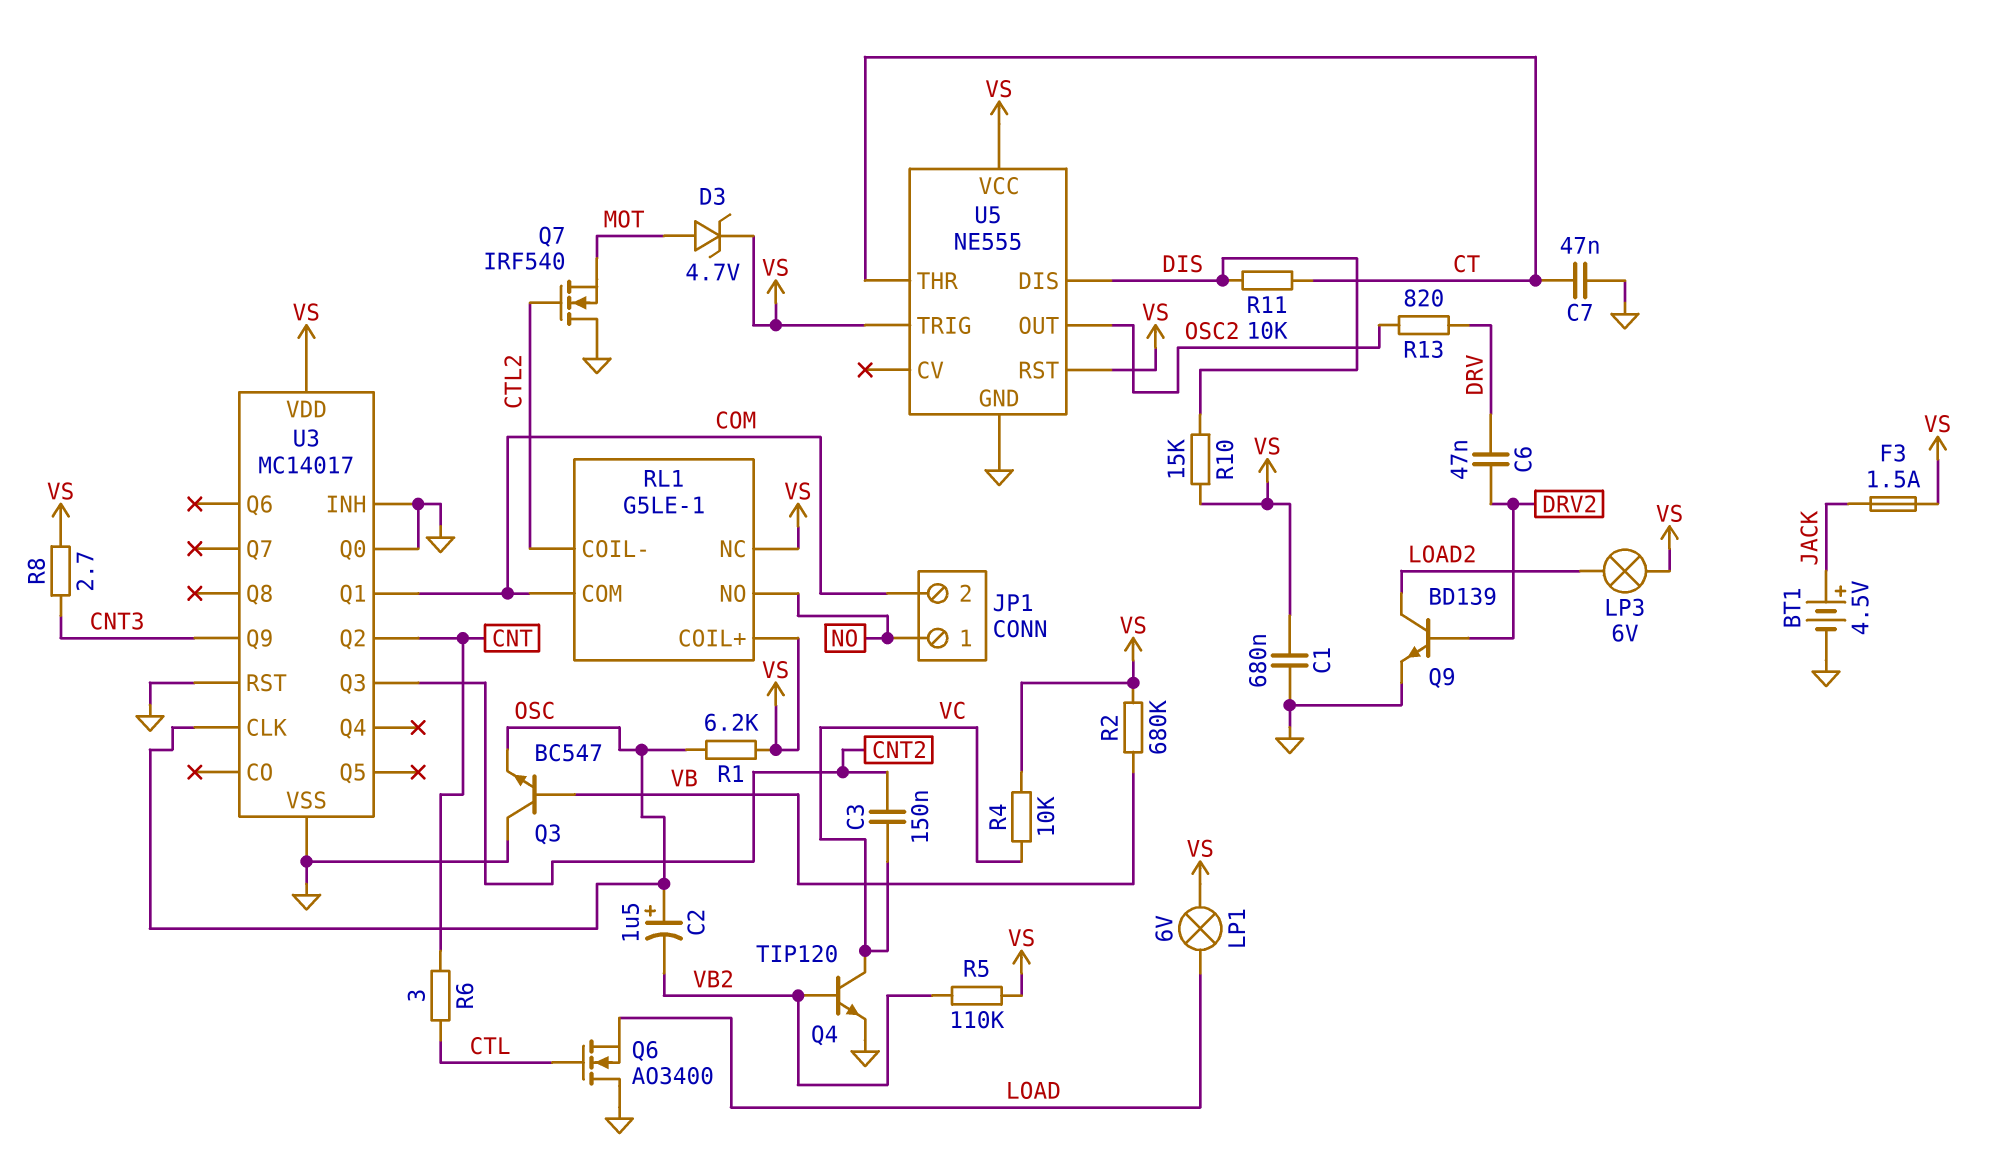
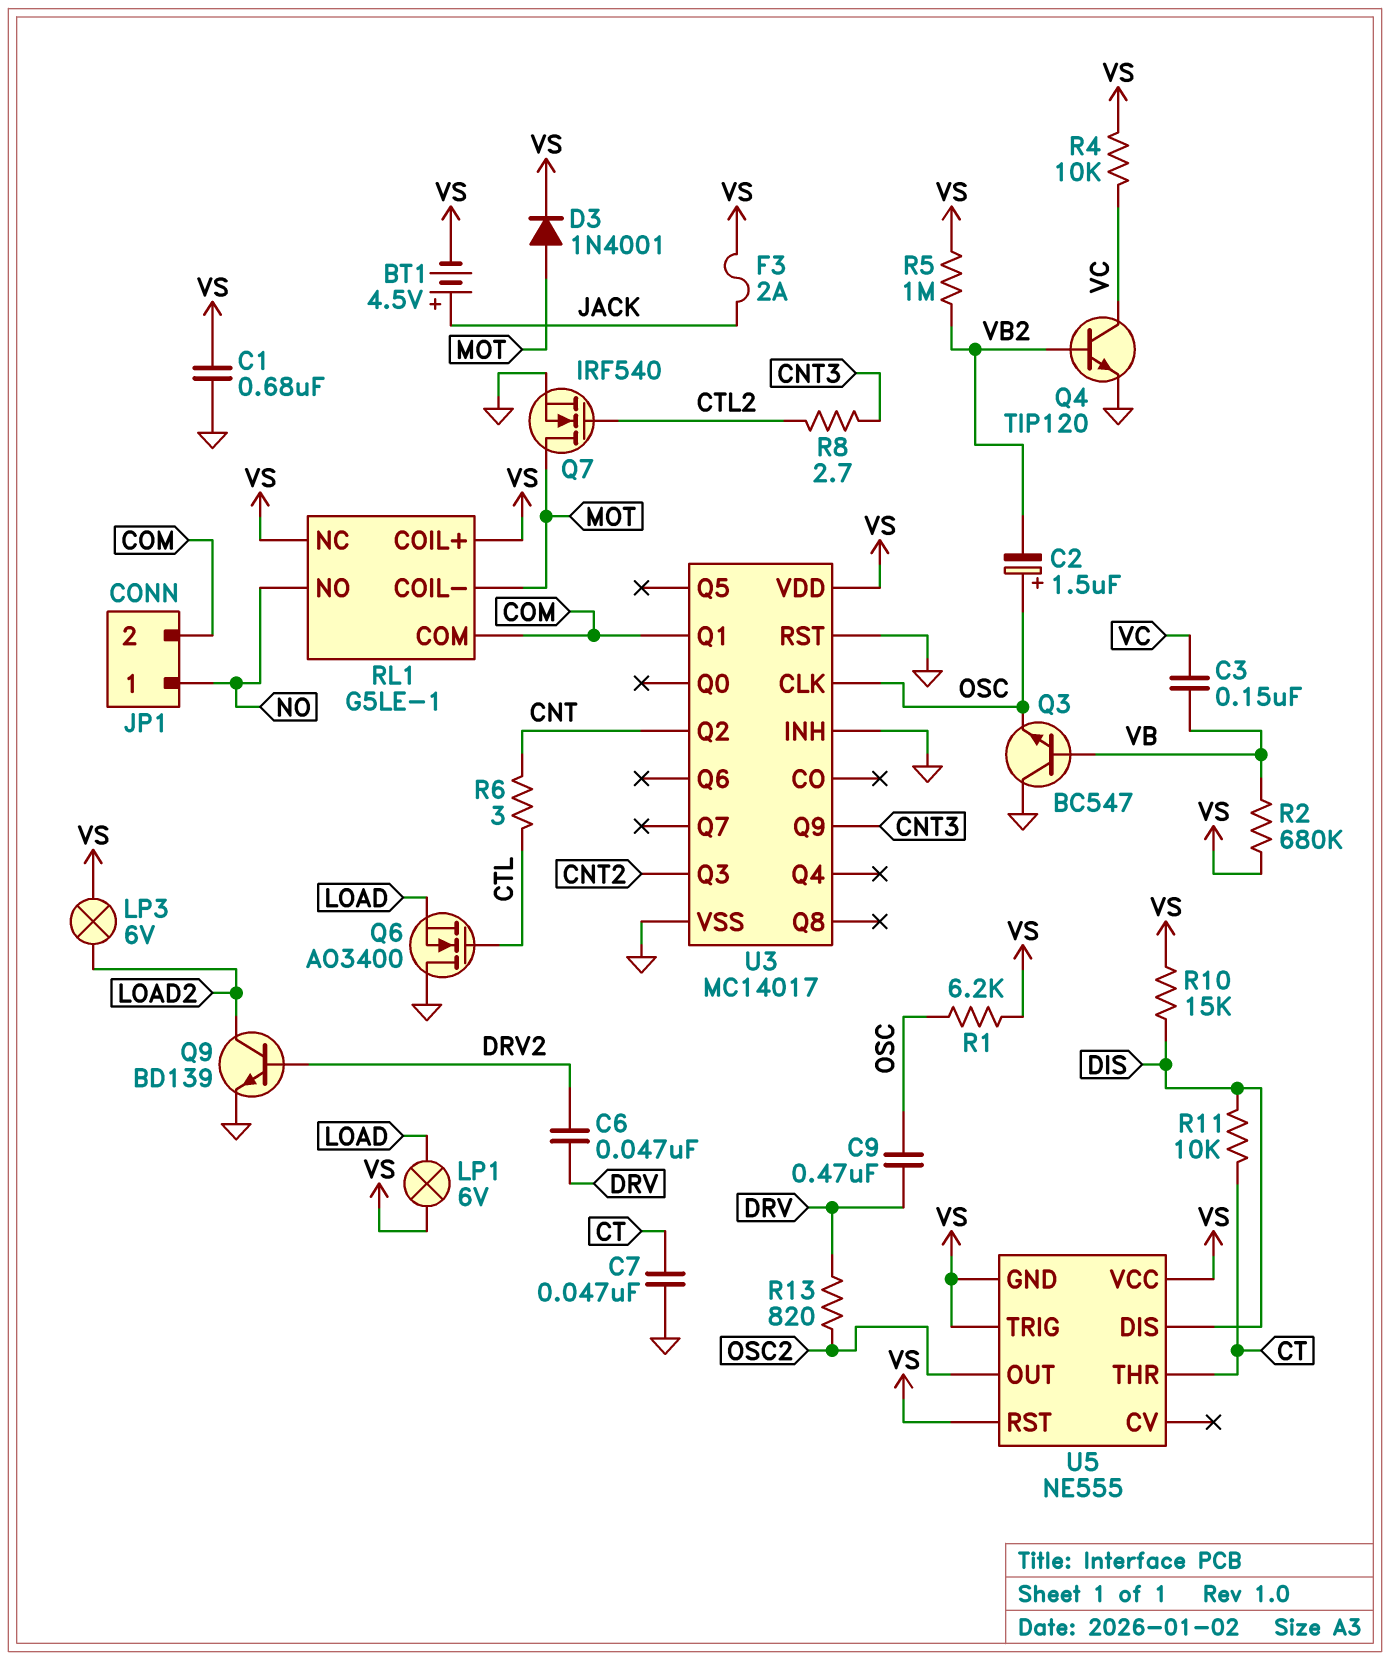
BT1: 4.5V (plus JACK, minus GND) -> 4.5V (plus JACK, minus VS)
C3: 150nF (CNT2, VC) -> 150nF (VB, VC)
C9: none -> 470nF (DRV, OSC)
D3: zener 4.7V (A MOT, K VS) -> diode 1N4001 (A MOT, K VS)
F3: 1.5A (JACK, VS) -> 2A (JACK, VS)
Q7: NMOS IRF540 (G CTL2, D GND, S MOT) -> NMOS IRF540 (G CTL2, D MOT, S GND)
R5: 110k (VB2, VS) -> 1M (VB2, VS)
R8: 2.7 (CNT3, VS) -> 2.7 (CNT3, CTL2)
RL1 pin COIL-: CTL2 -> MOT
U3 pin Q0: GND -> none
U5 pin GND: GND -> VS

